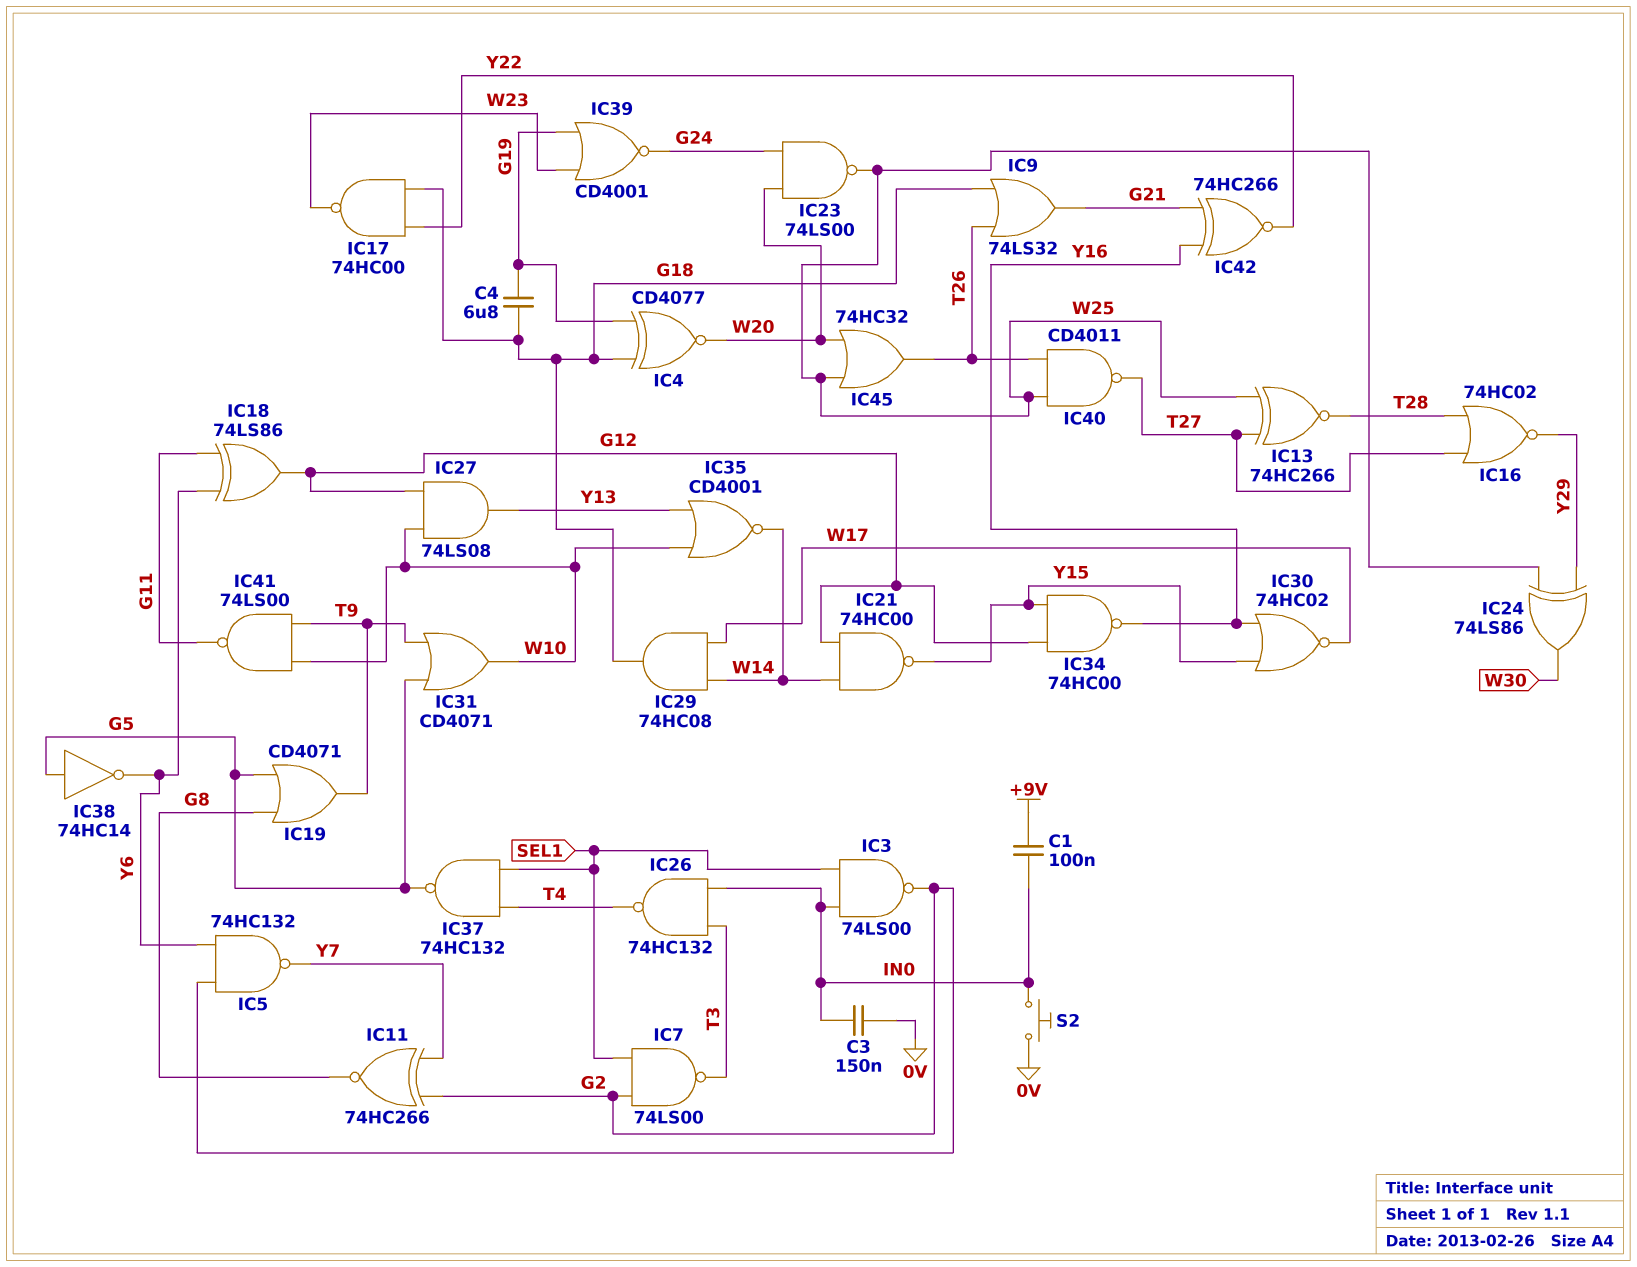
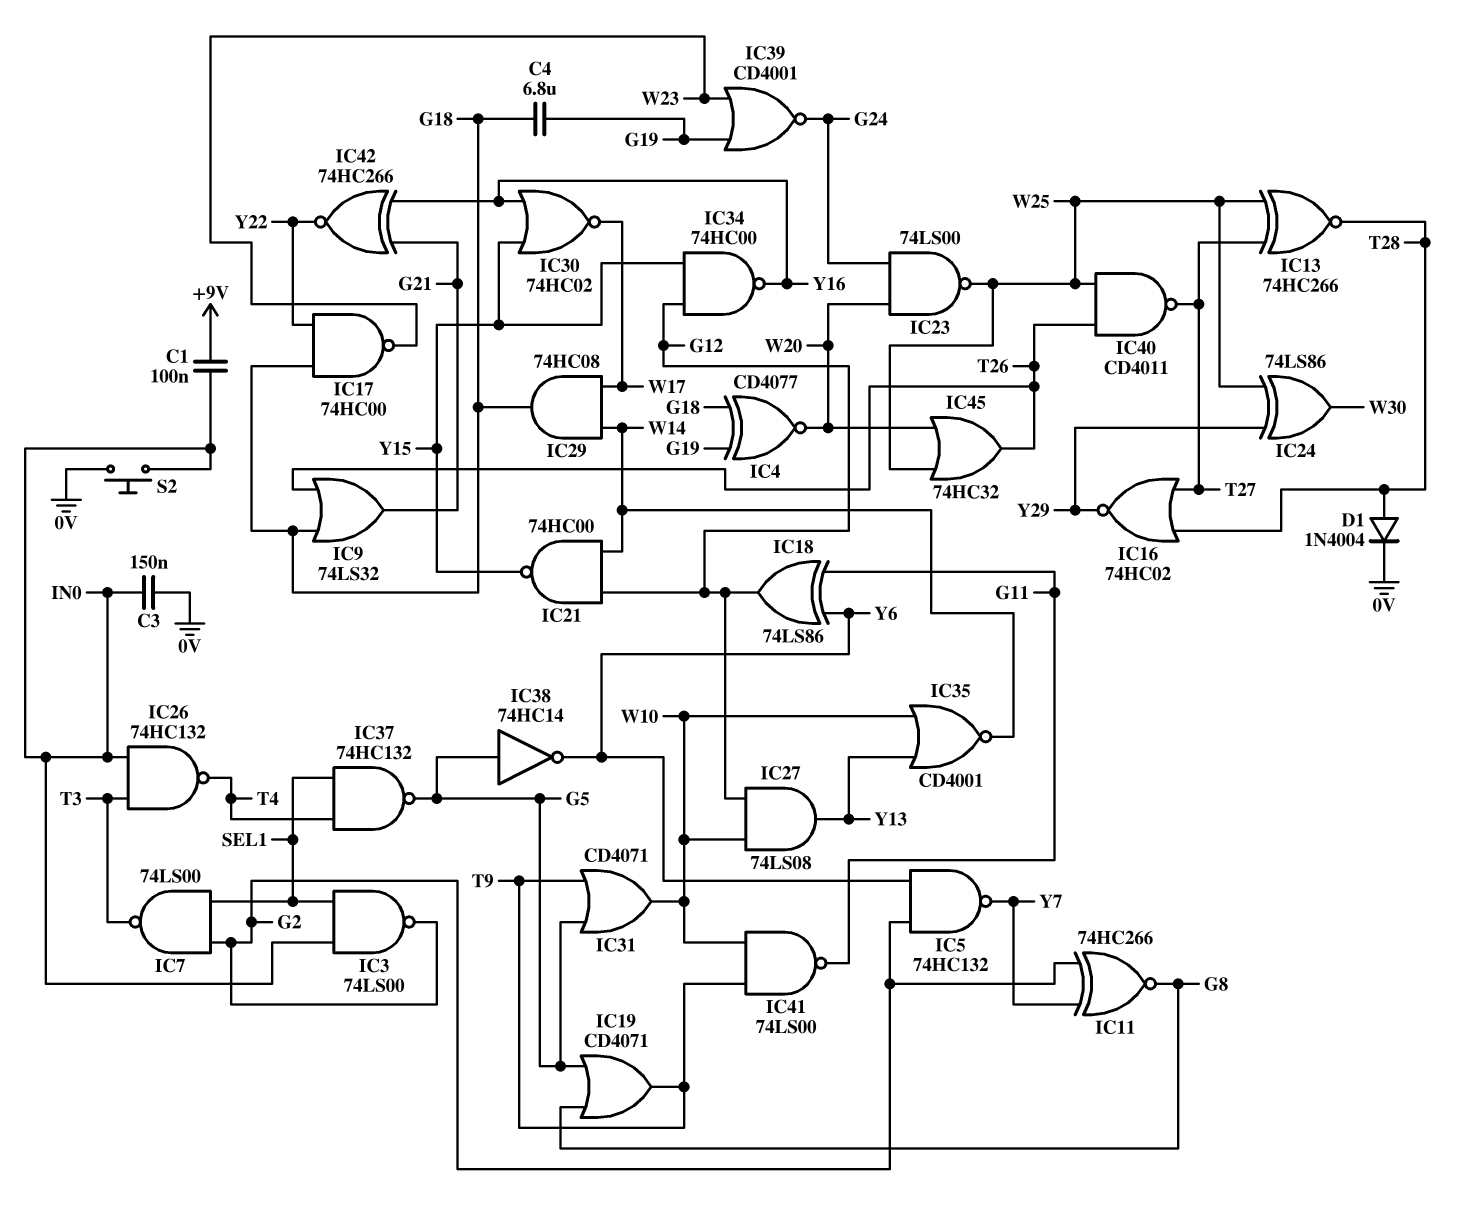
D1: none -> diode 1N4004 (A T28, K 0V)

